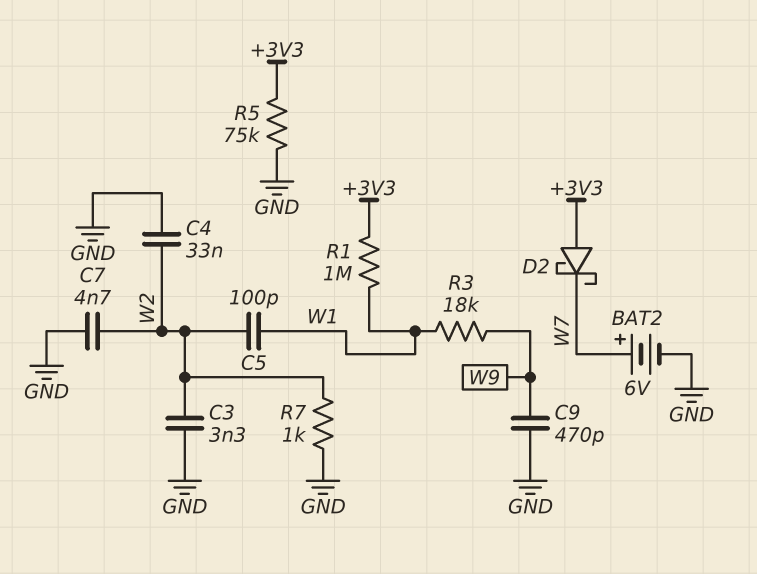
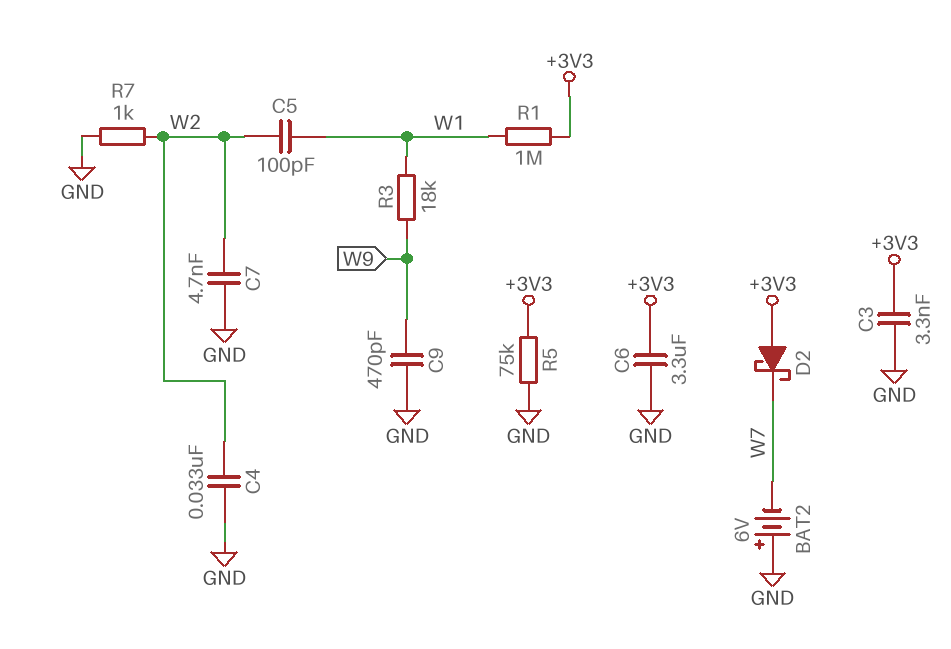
BAT2: 6V (plus W7, minus GND) -> 6V (plus GND, minus W7)
C3: 3.3nF (GND, W2) -> 3.3nF (+3V3, GND)
C6: none -> 3.3uF (+3V3, GND)

